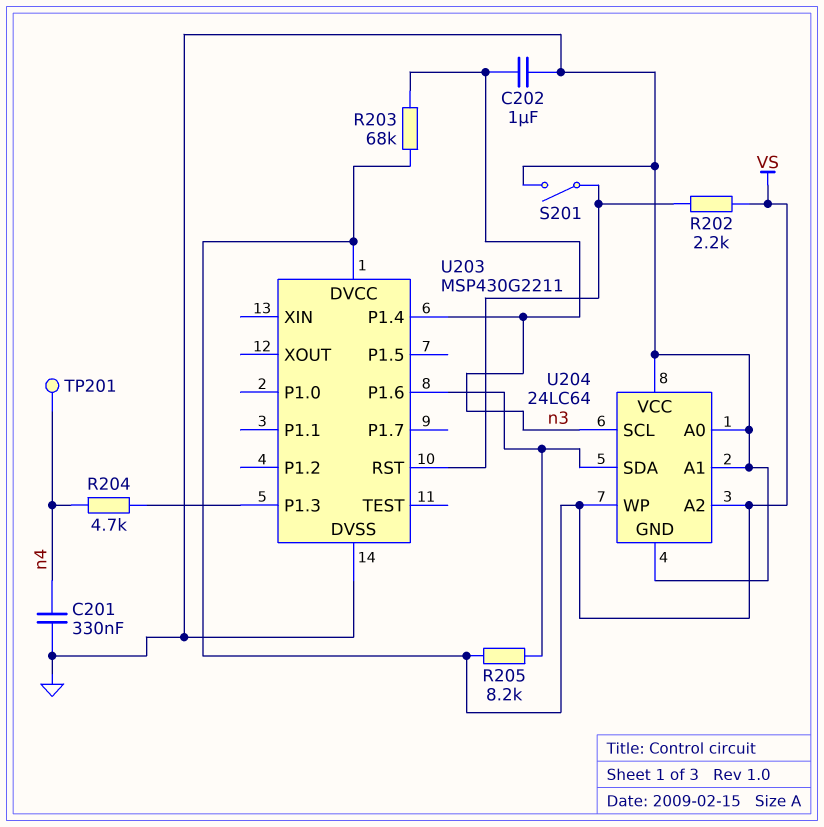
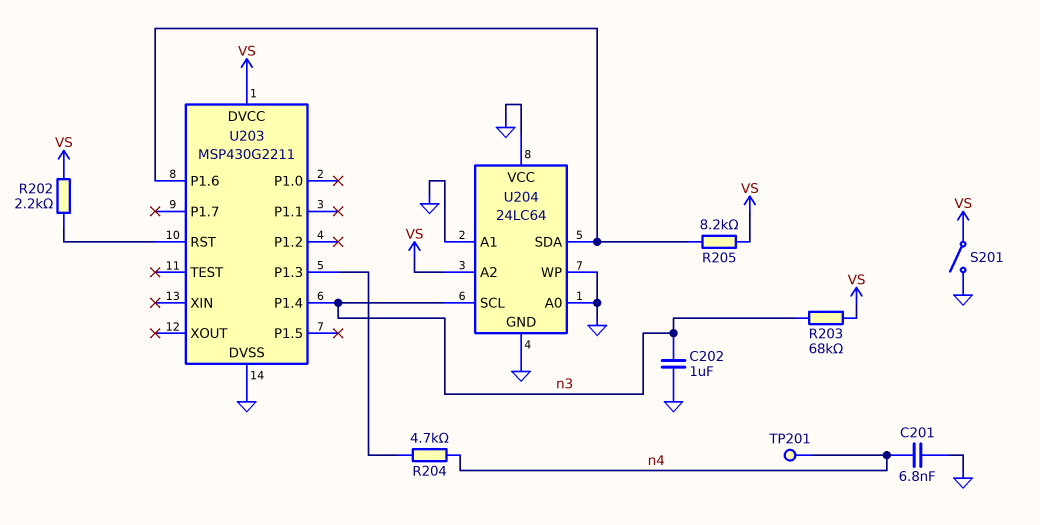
C201: 330nF (GND, n4) -> 6.8nF (GND, n4)
S201: switch (GND, U203/RST) -> switch (GND, VS)
U204 pin WP: VS -> GND

